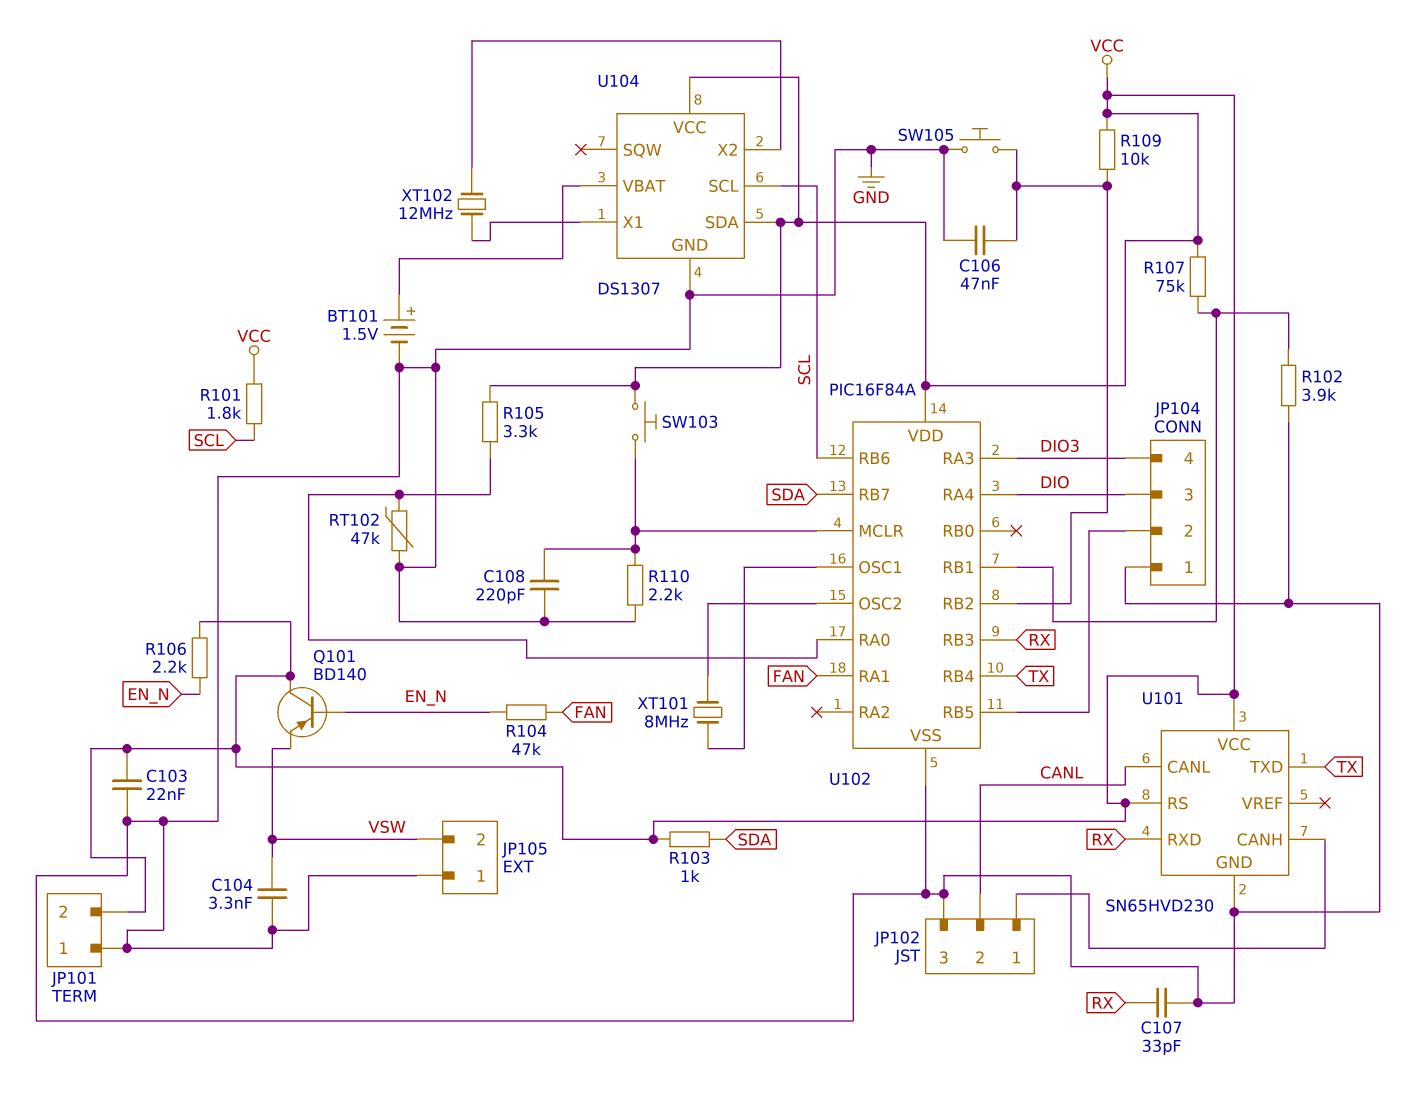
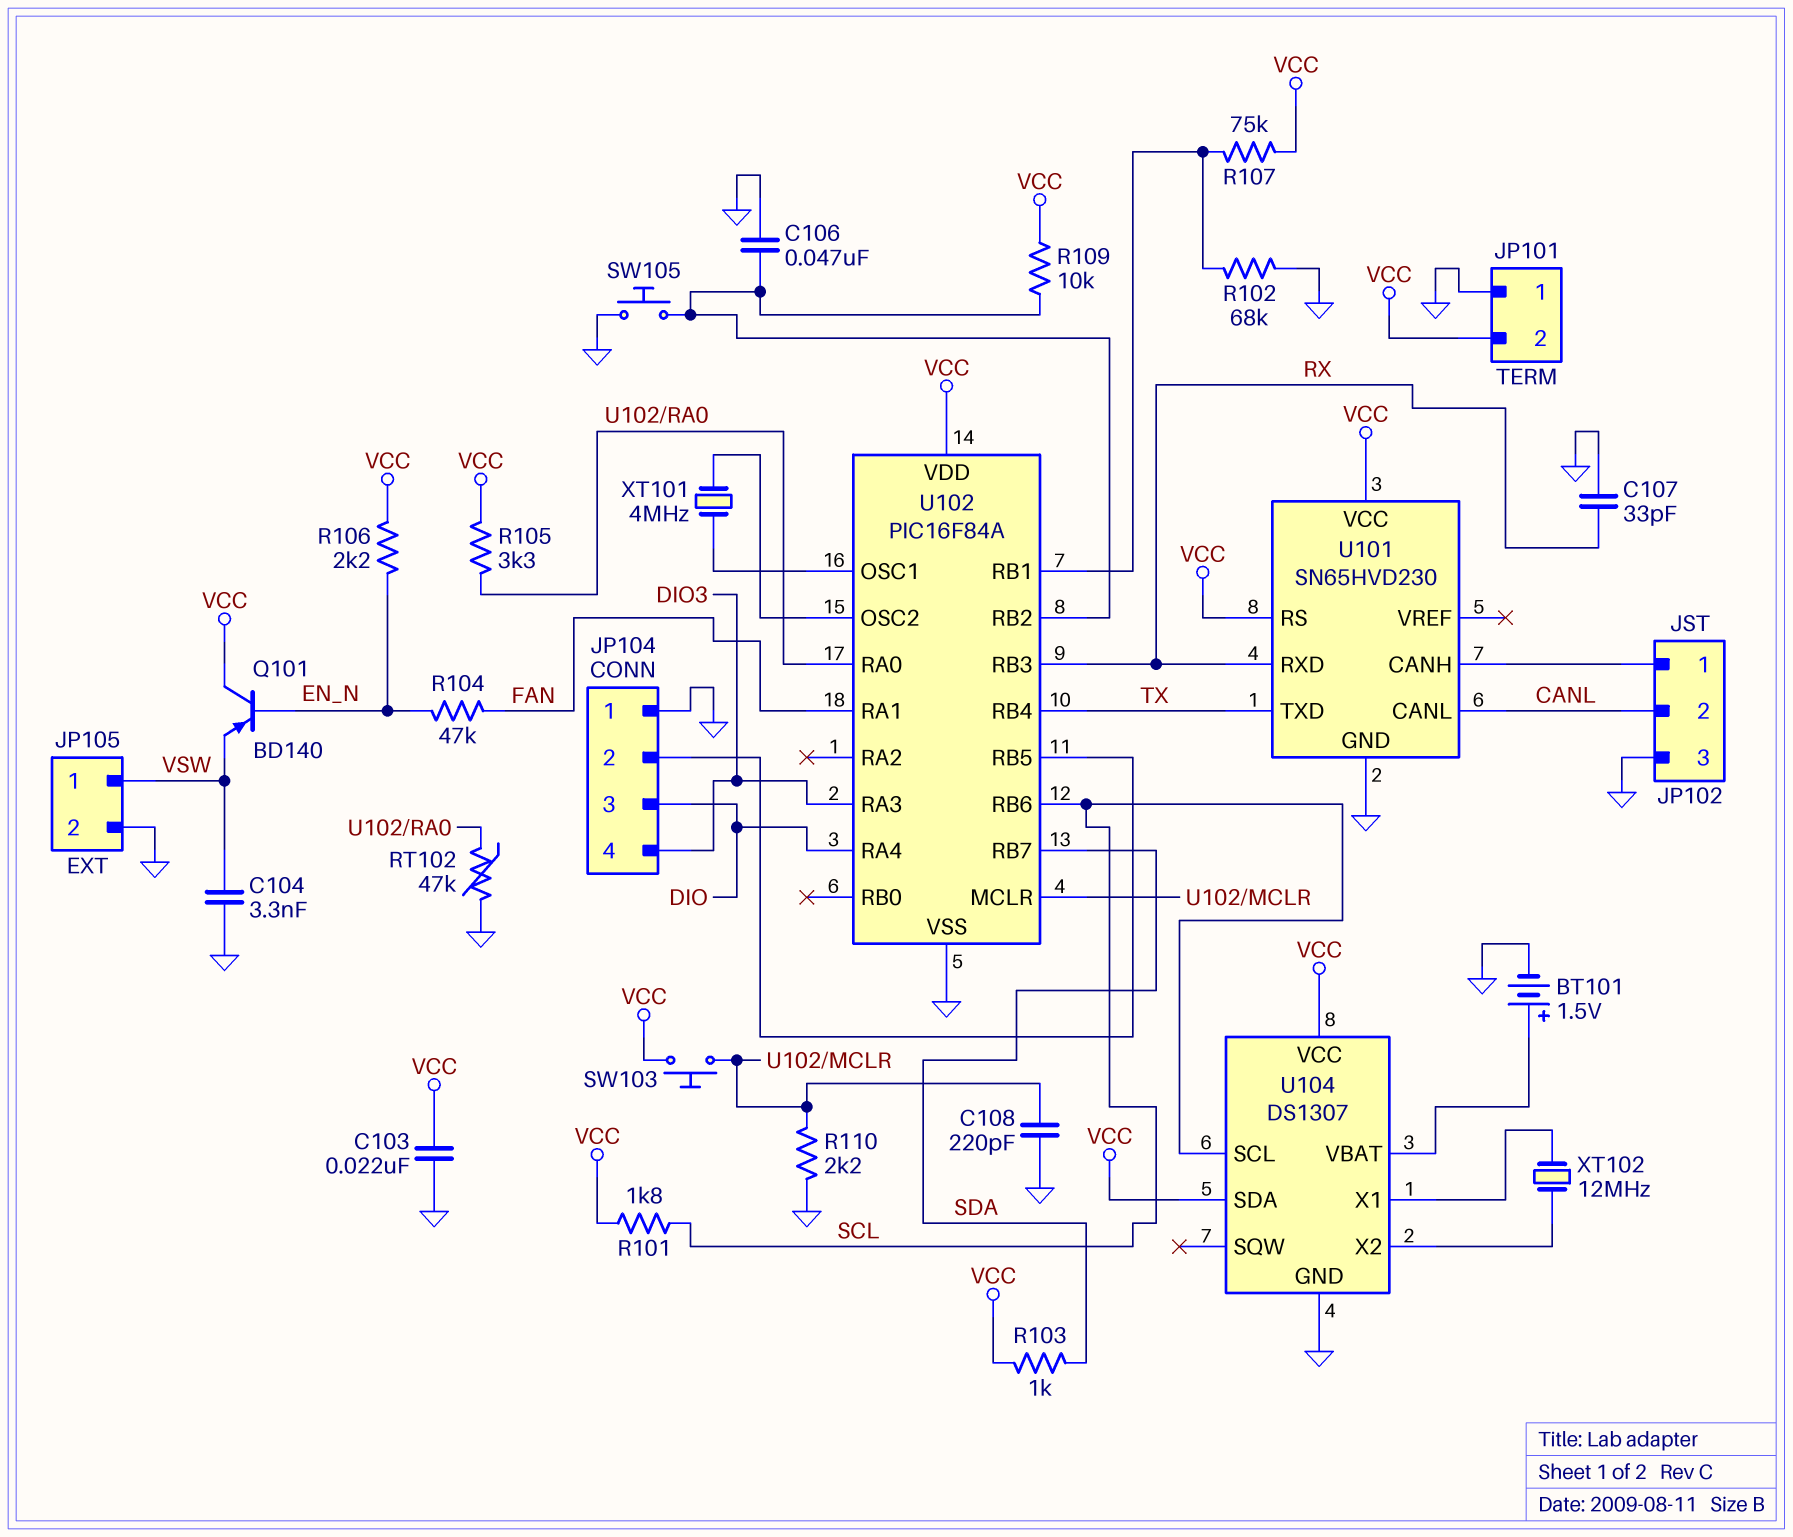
JP105 pin 1: GND -> VSW
JP105 pin 2: VSW -> GND
R102: 3.9k (GND, U102/RB1) -> 68k (GND, U102/RB1)
XT101: 8MHz (U102/OSC1, U102/OSC2) -> 4MHz (U102/OSC1, U102/OSC2)

